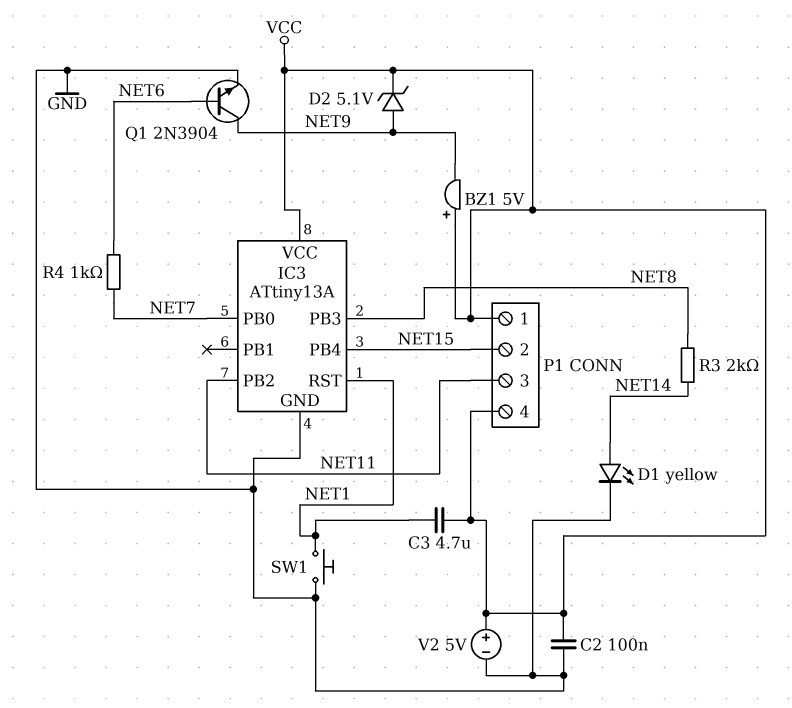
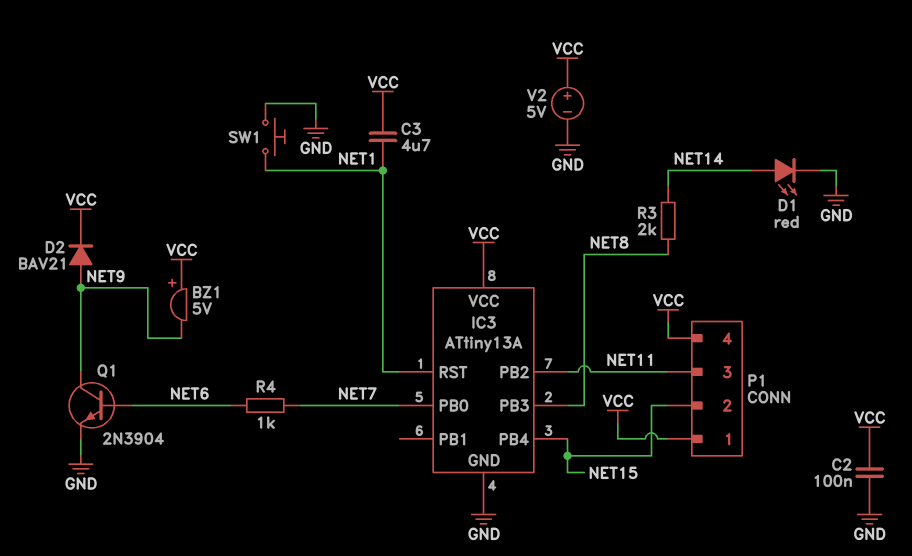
D1: LED yellow (A NET14, K GND) -> LED red (A NET14, K GND)
D2: zener 5.1V (A NET9, K VCC) -> diode BAV21 (A NET9, K VCC)

